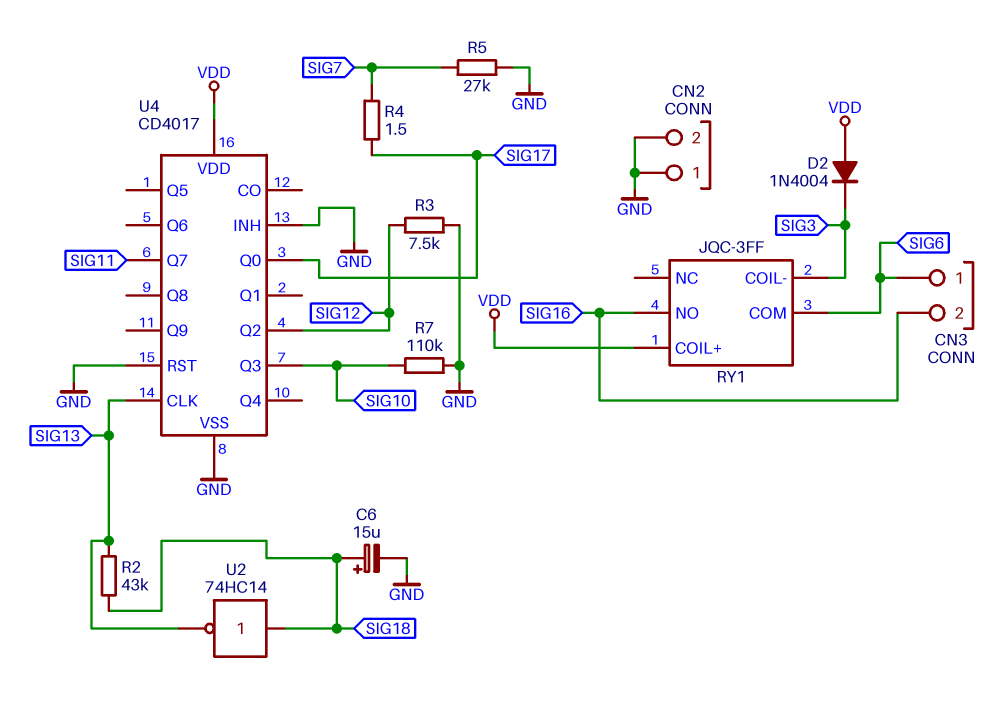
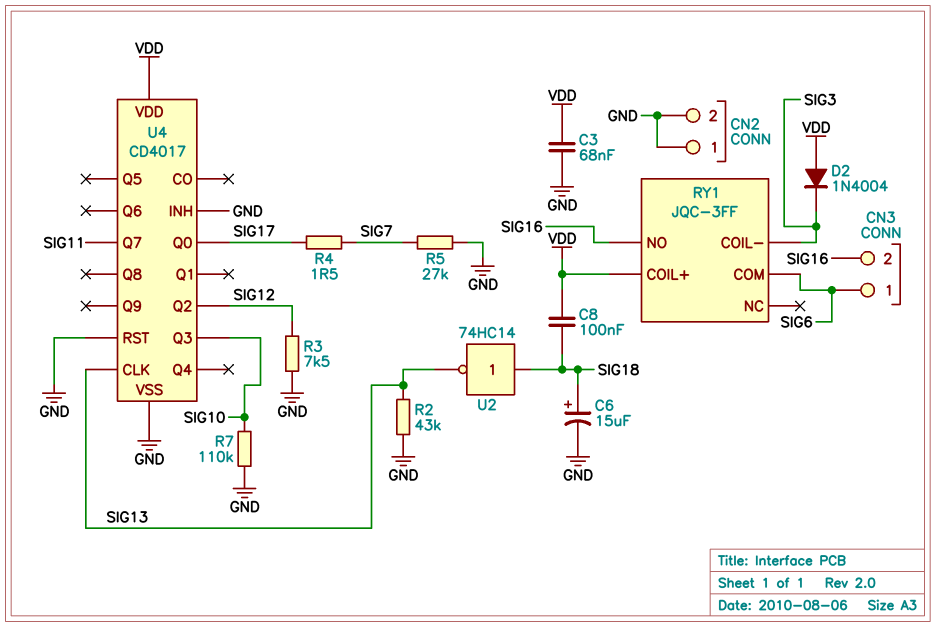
C3: none -> 68nF (GND, VDD)
C8: none -> 100nF (SIG18, VDD)
R2: 43k (SIG13, SIG18) -> 43k (GND, SIG13)

